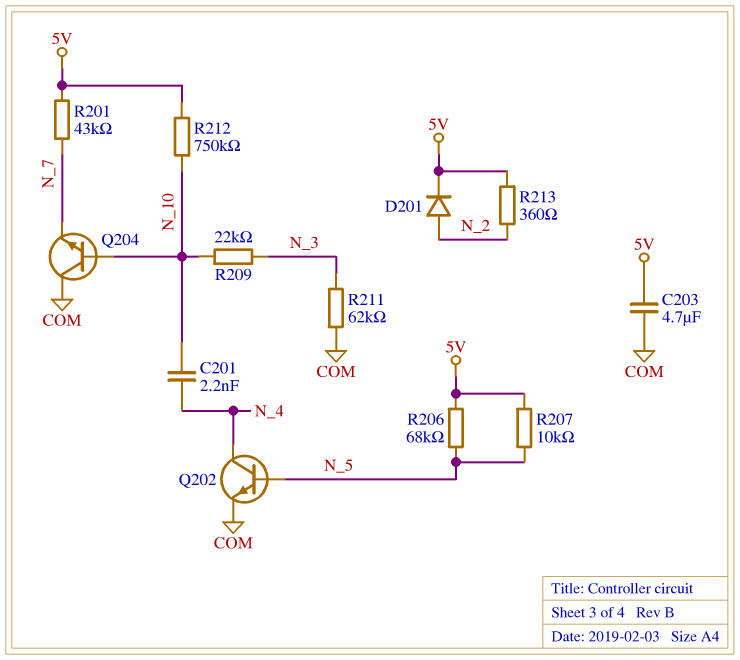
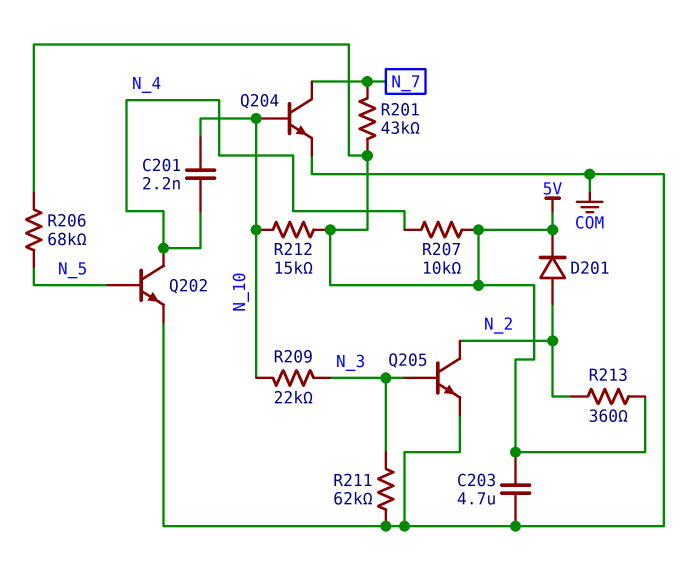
Q204: NPN (B N_10, C COM, E N_7) -> NPN (B N_10, C N_7, E COM)
Q205: none -> NPN (B N_3, C N_2, E COM)
R207: 10k (5V, N_5) -> 10k (5V, N_4)
R212: 750k (5V, N_10) -> 15k (5V, N_10)

